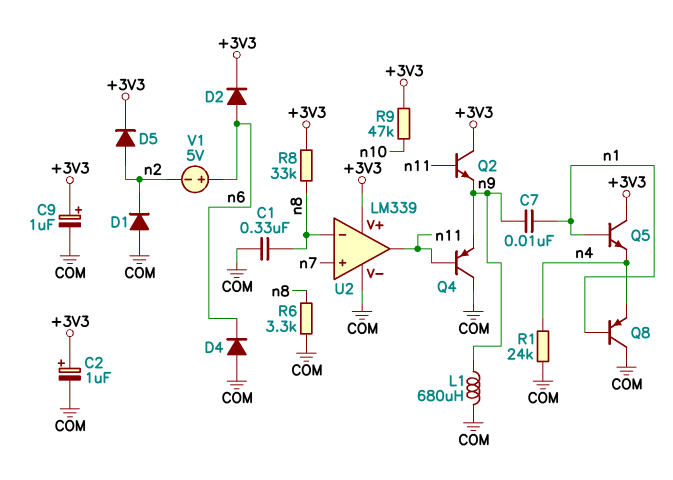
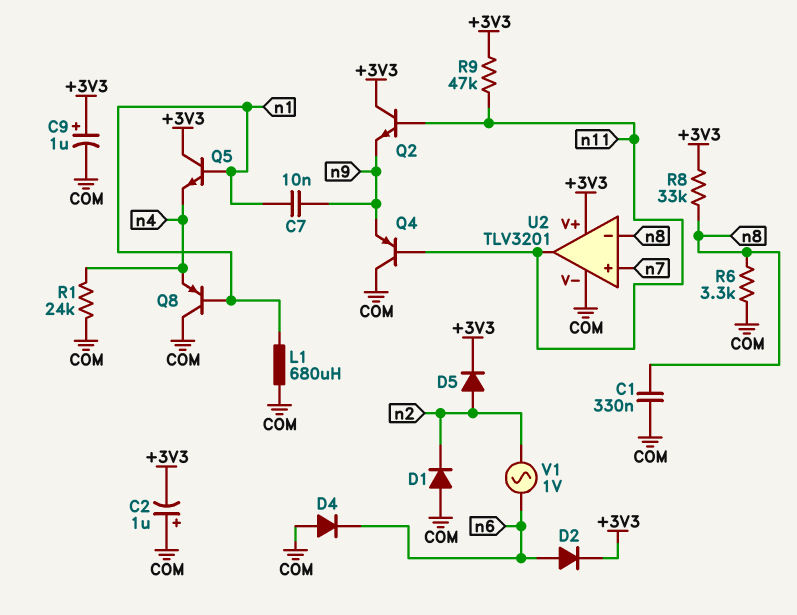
C2: 1uF (plus +3V3, minus COM) -> 1uF (plus COM, minus +3V3)
L1: 680uH (COM, n9) -> 680uH (COM, n1)
R9: 47k (+3V3, n10) -> 47k (+3V3, n11)
U2: LM339 -> TLV3201
V1: 5V (plus n6, minus n2) -> AC 1V (n2, n6)

